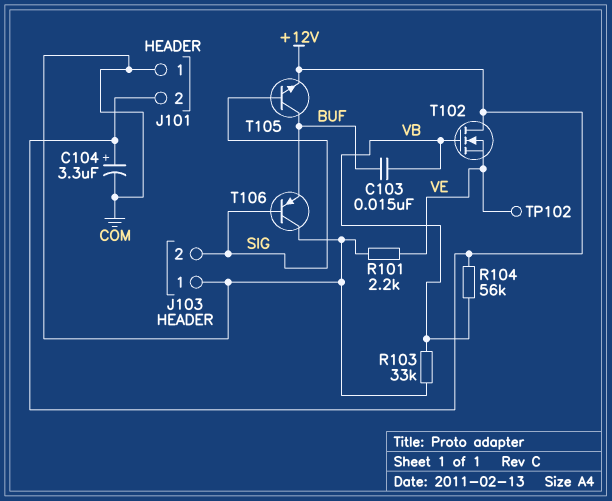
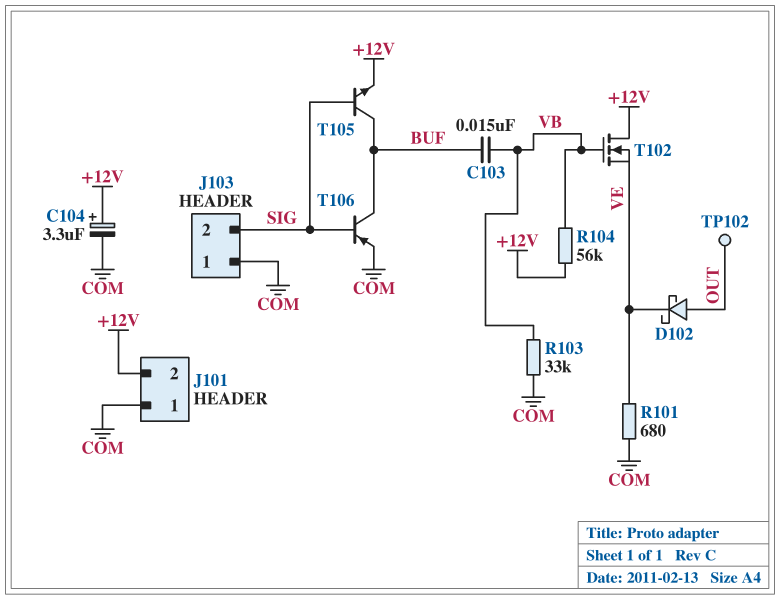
D102: none -> schottky (A OUT, K VE)
R101: 2.2k (COM, VE) -> 680 (COM, VE)
T106: PNP (B SIG, C COM, E BUF) -> PNP (B SIG, C BUF, E COM)
TP102: test point (VE) -> test point (OUT)

